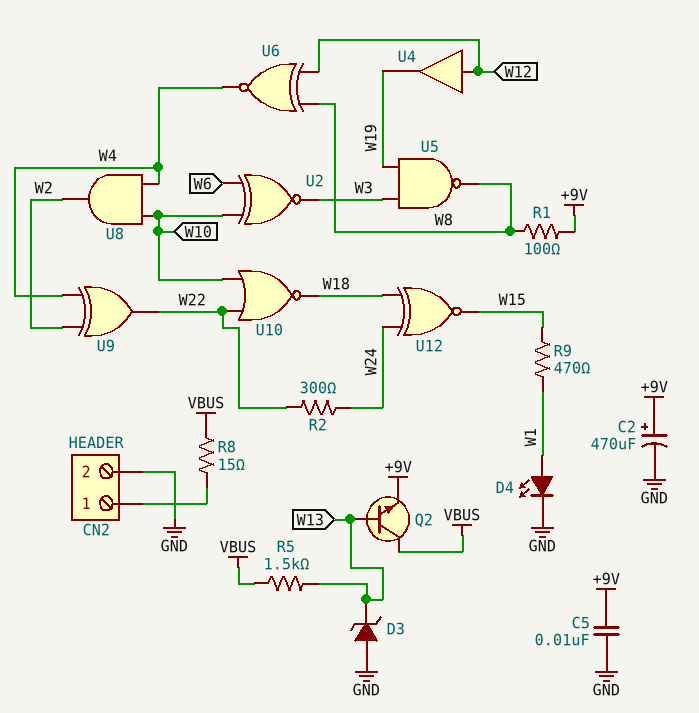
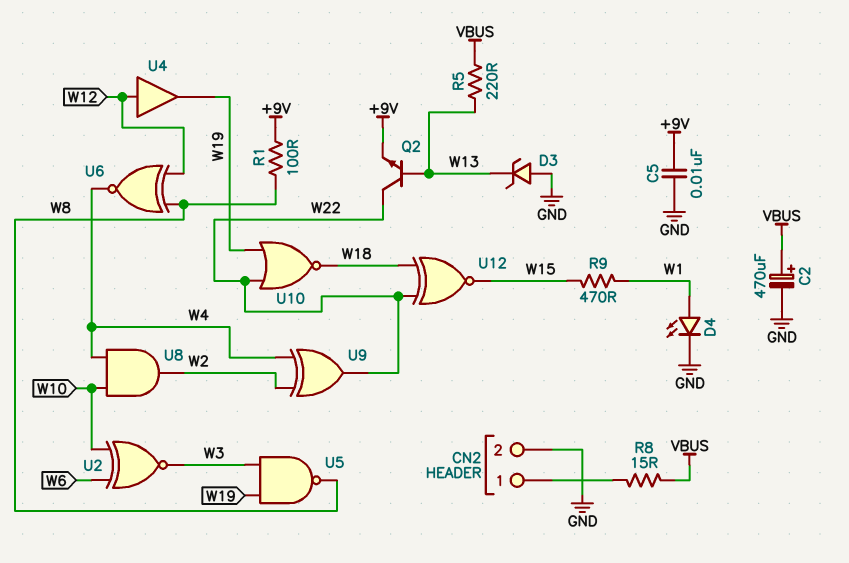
C2: 470uF (plus +9V, minus GND) -> 470uF (plus VBUS, minus GND)
Q2: NPN (B W13, C VBUS, E +9V) -> NPN (B W13, C W22, E +9V)
R2: 300 (W22, W24) -> none
R5: 1.5k (VBUS, W13) -> 220 (VBUS, W13)
U10: NOR (in W10, in W22, out W18) -> NOR (in W19, in W22, out W18)
U12: XNOR (in W18, in W24, out W15) -> XNOR (in W18, in W22, out W15)

